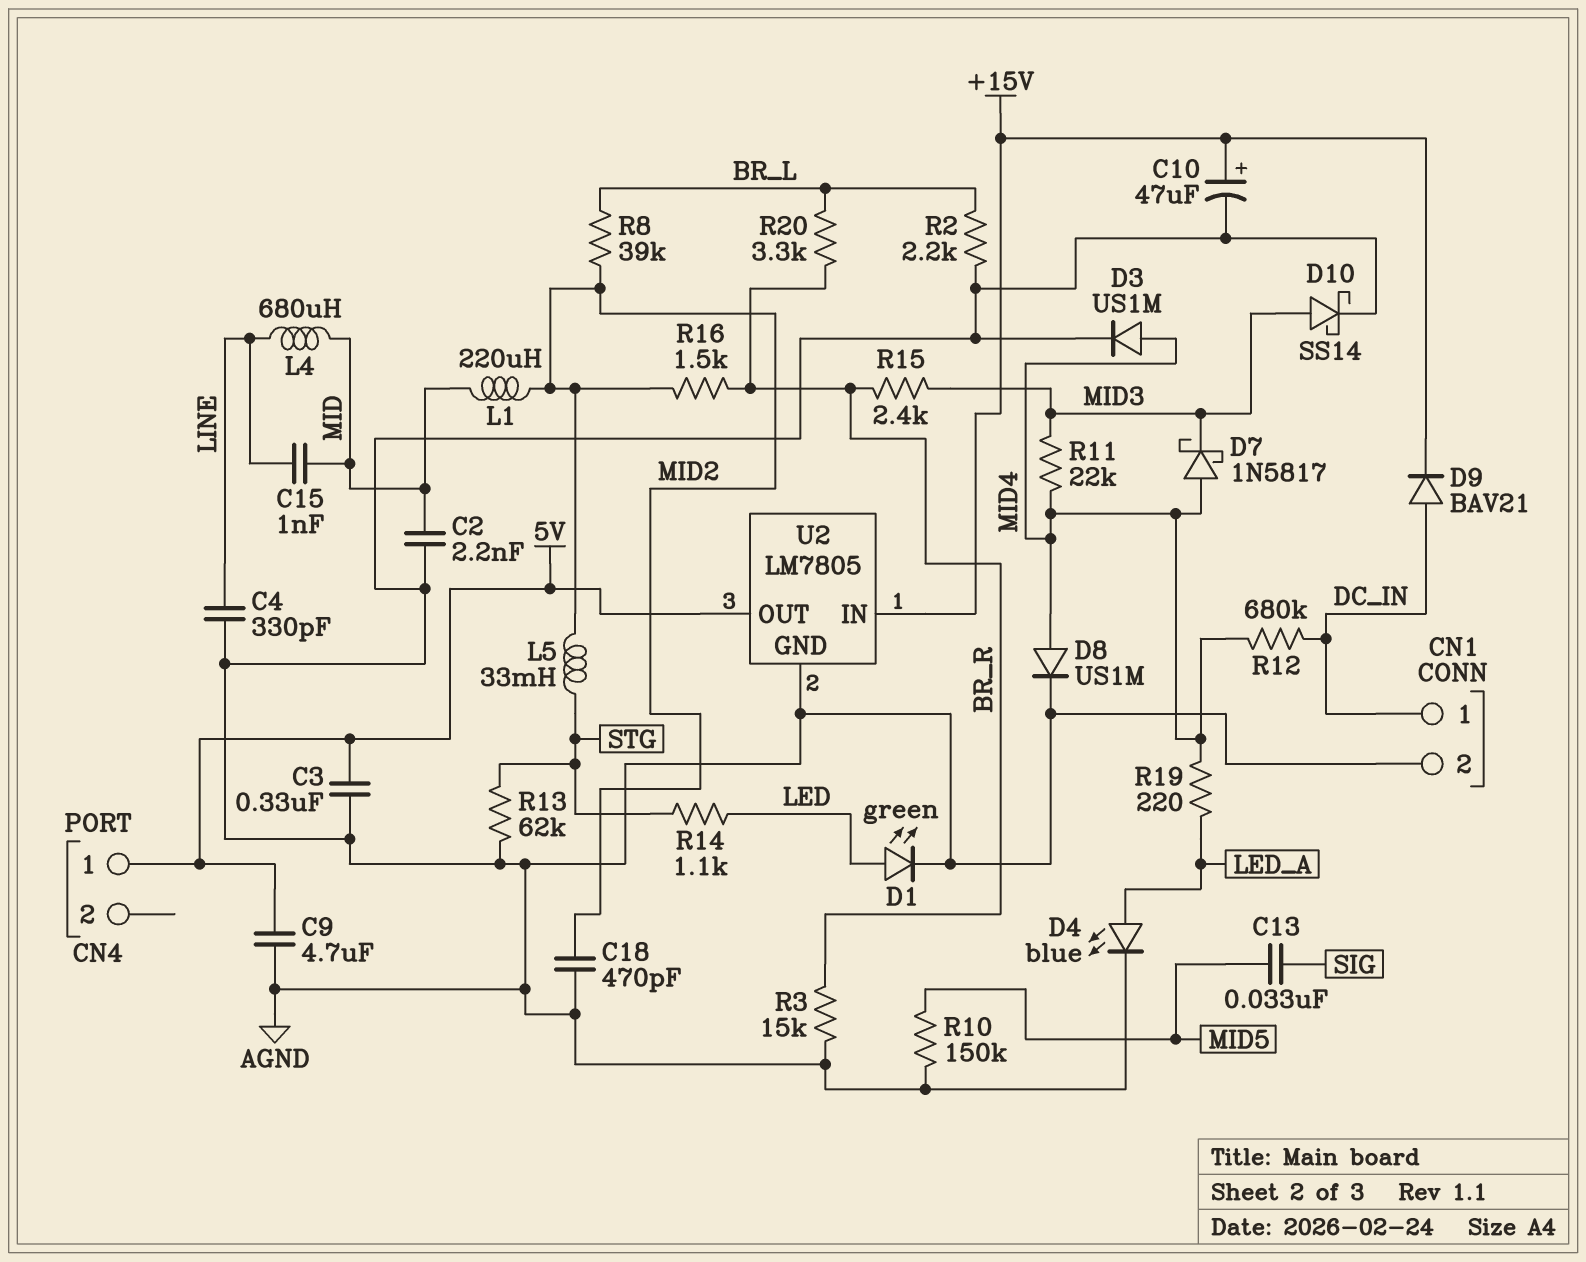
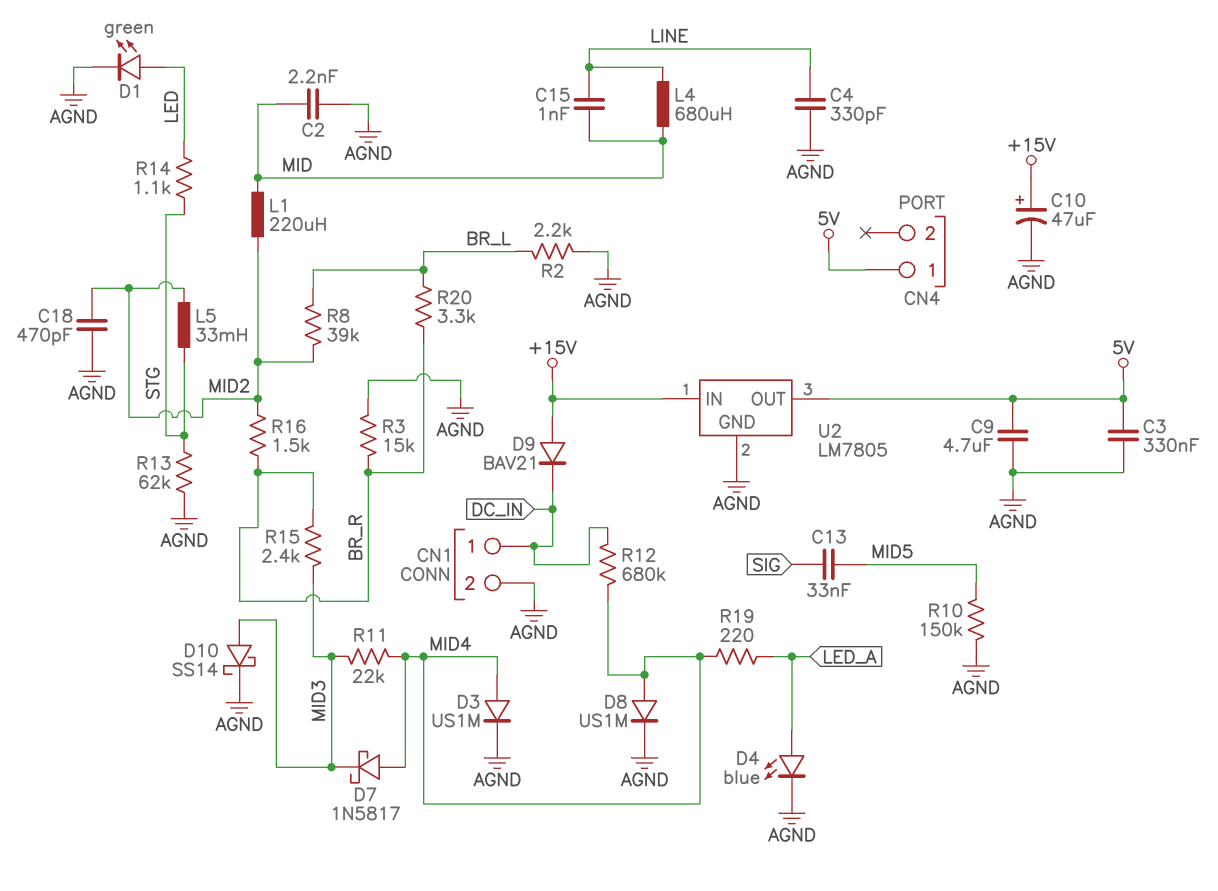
D9: diode BAV21 (A DC_IN, K +15V) -> diode BAV21 (A +15V, K DC_IN)

